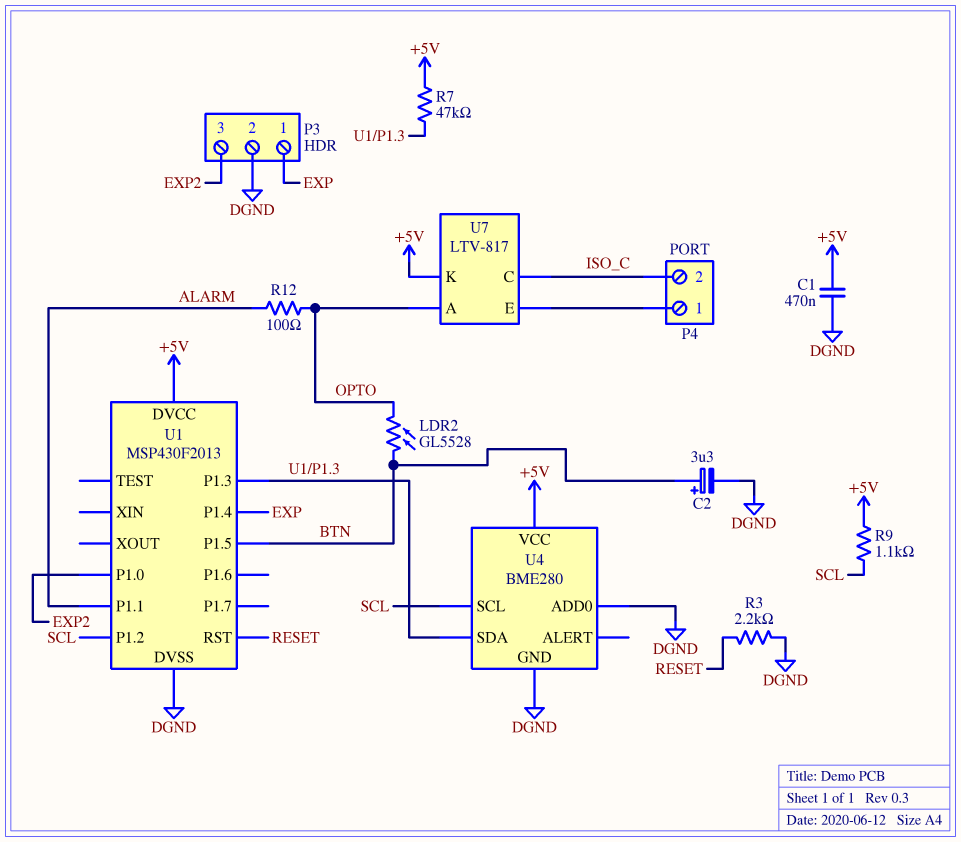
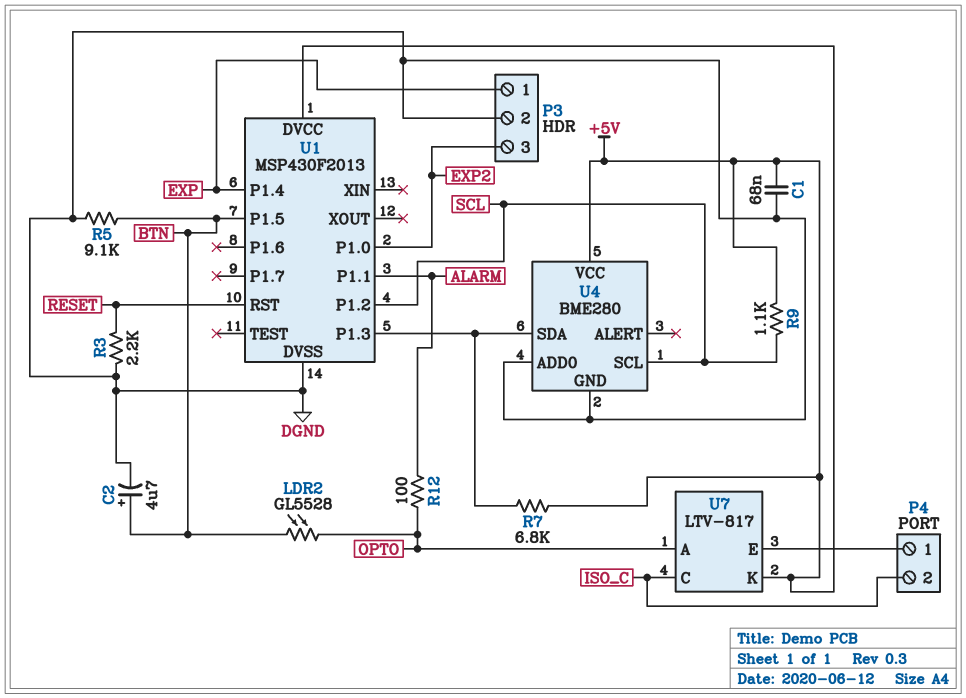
C1: 470nF (+5V, DGND) -> 68nF (+5V, DGND)
C2: 3.3uF (plus BTN, minus DGND) -> 4.7uF (plus BTN, minus DGND)
R5: none -> 9.1k (BTN, DGND)
R7: 47k (+5V, U1/P1.3) -> 6.8k (+5V, U1/P1.3)

